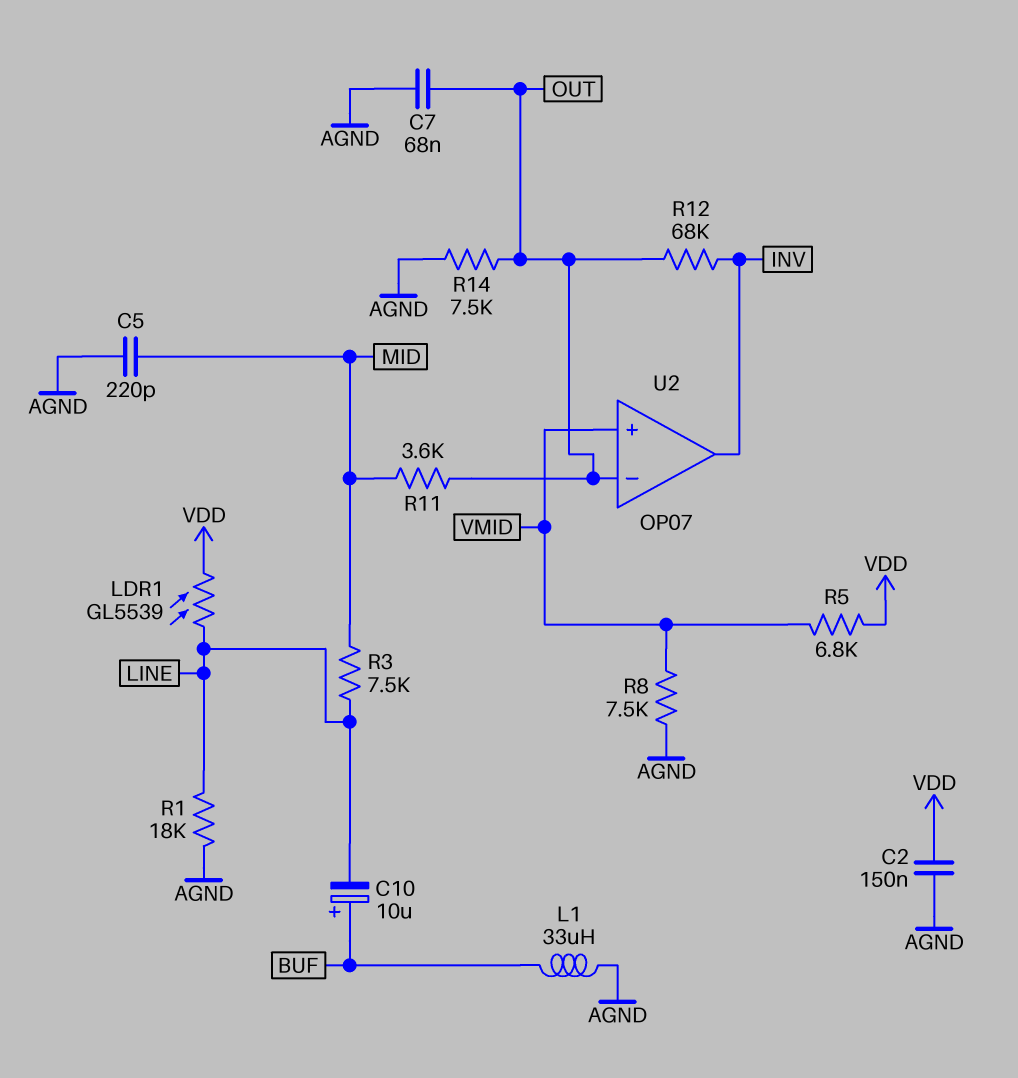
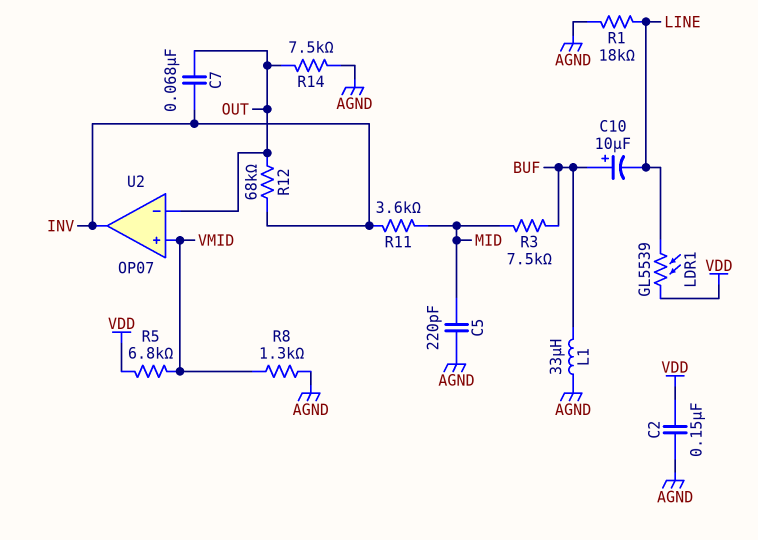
C7: 68nF (AGND, OUT) -> 68nF (INV, OUT)
R3: 7.5k (LINE, MID) -> 7.5k (BUF, MID)
R8: 7.5k (AGND, VMID) -> 1.3k (AGND, VMID)
R11: 3.6k (MID, OUT) -> 3.6k (INV, MID)

